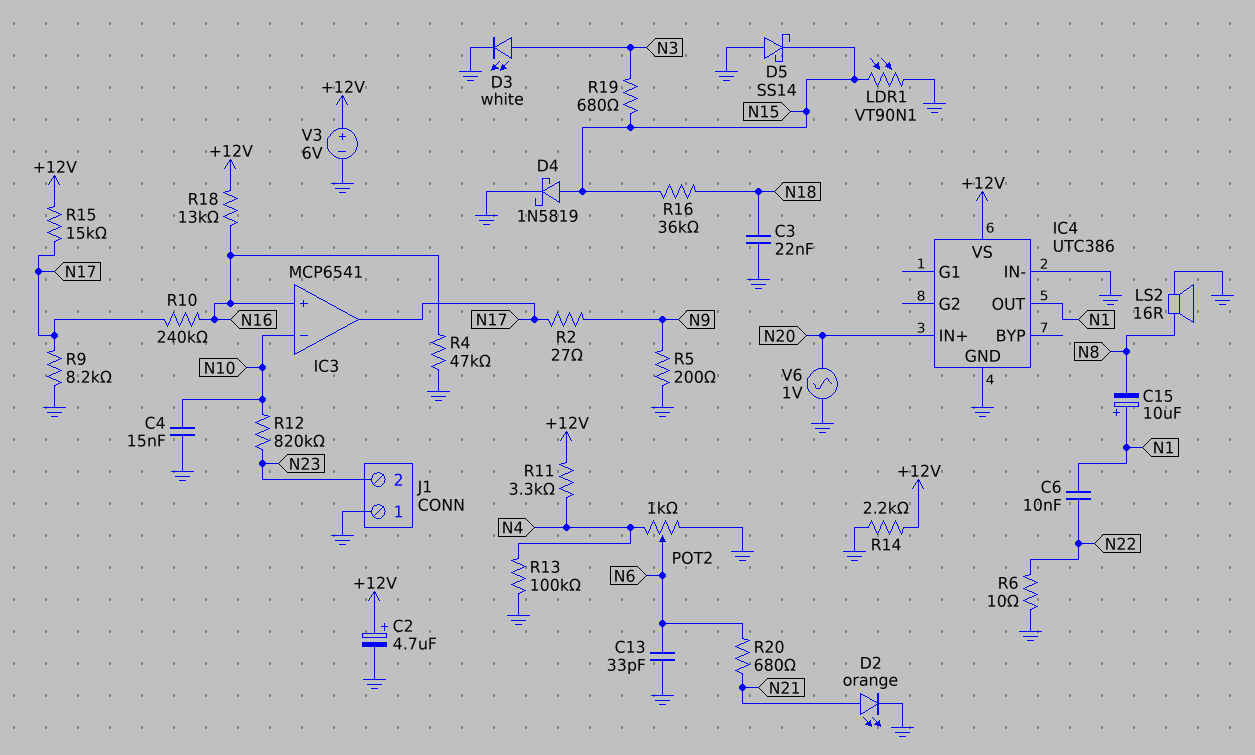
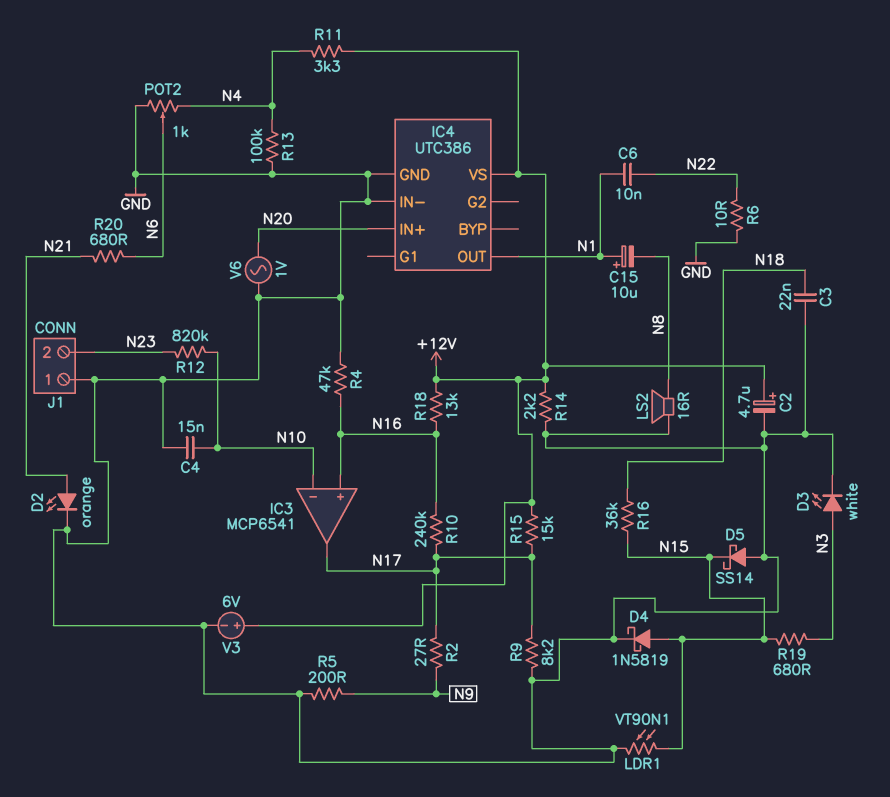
C13: 33pF (GND, N6) -> none

